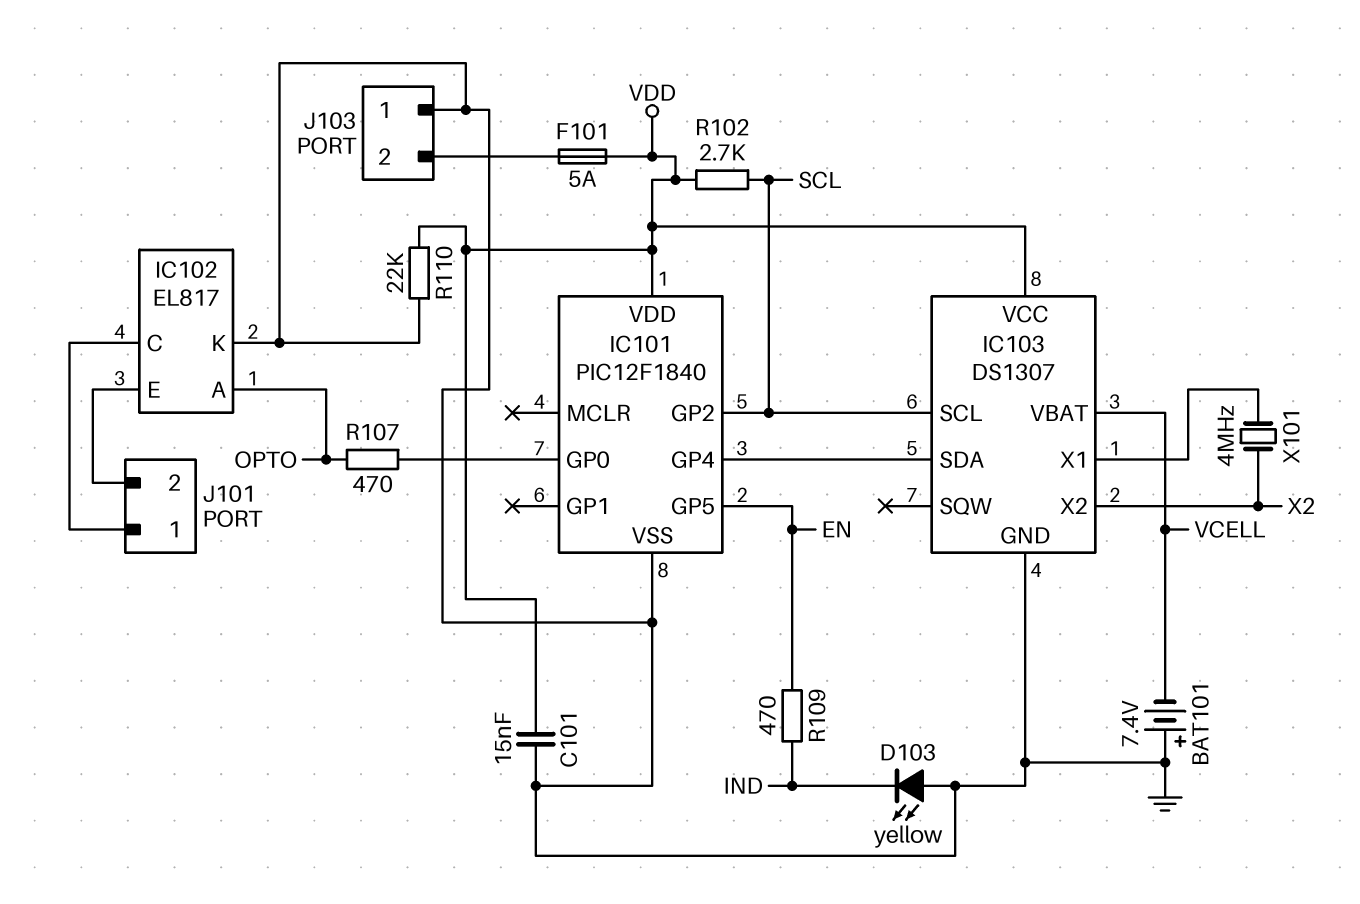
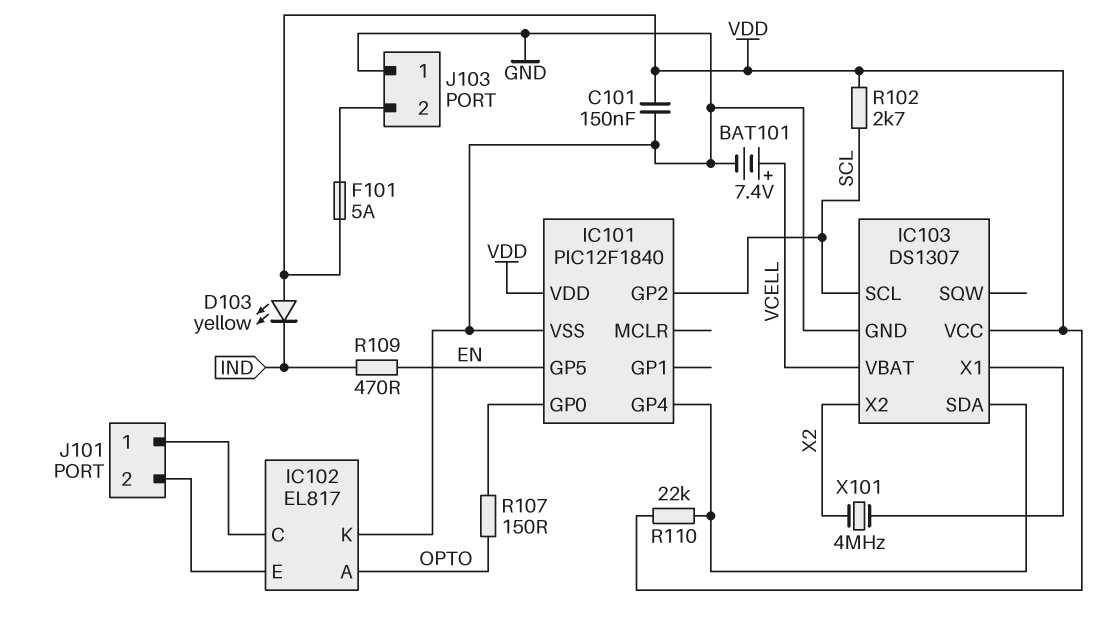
BAT101: 7.4V (plus GND, minus VCELL) -> 7.4V (plus VCELL, minus GND)
C101: 15nF (GND, VDD) -> 150nF (GND, VDD)
D103: LED yellow (A GND, K IND) -> LED yellow (A VDD, K IND)
R107: 470 (IC101/GP0, OPTO) -> 150 (IC101/GP0, OPTO)
R110: 22k (GND, VDD) -> 22k (IC101/GP4, VDD)

